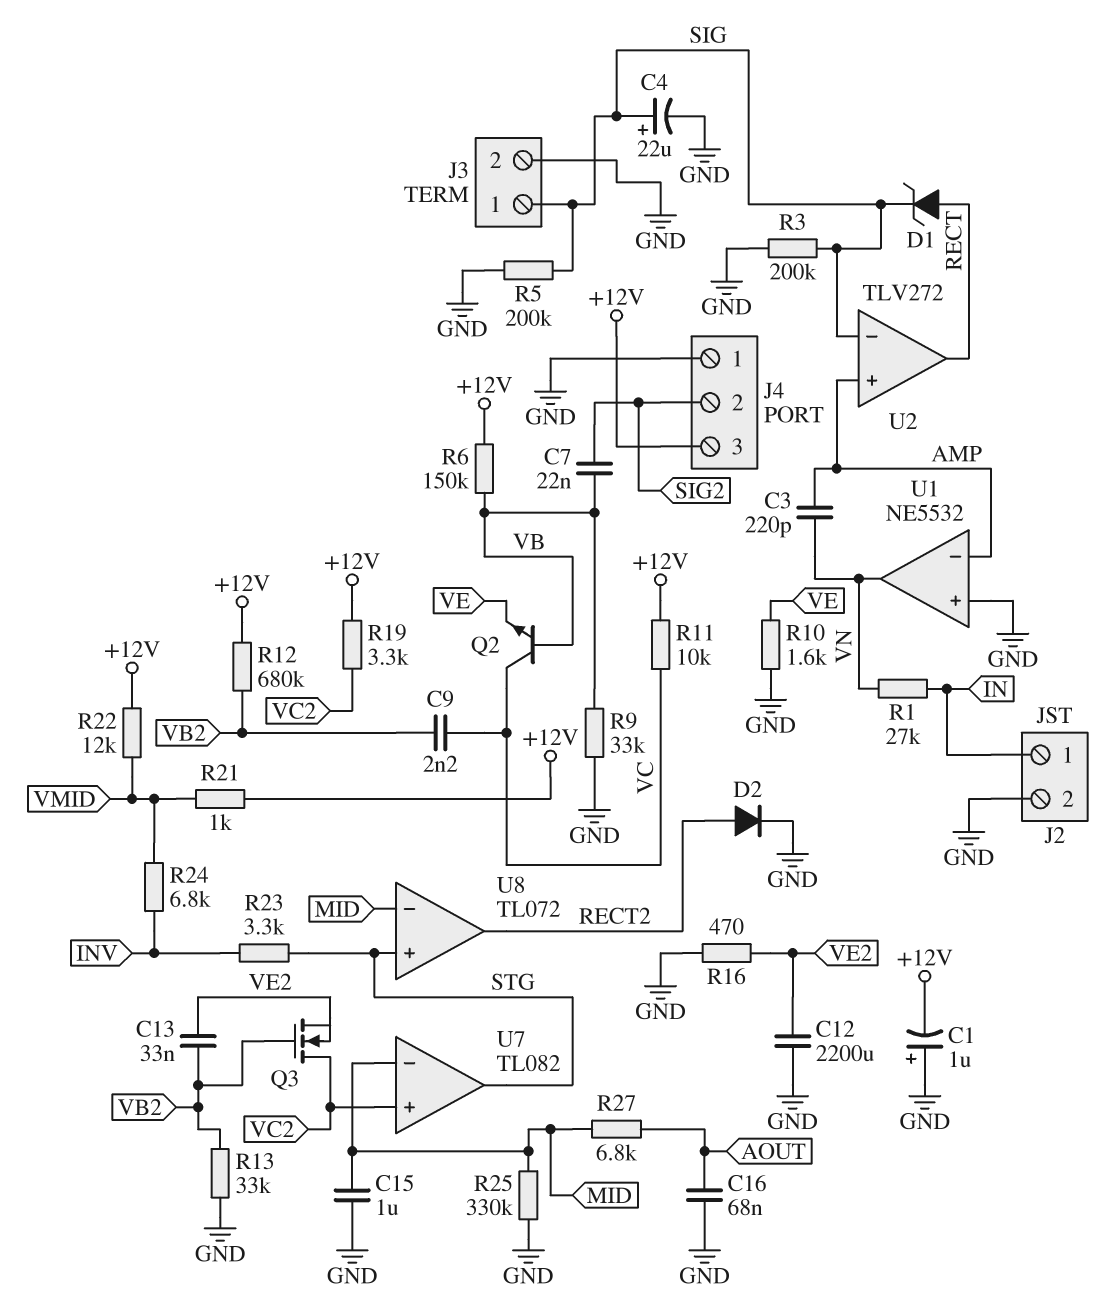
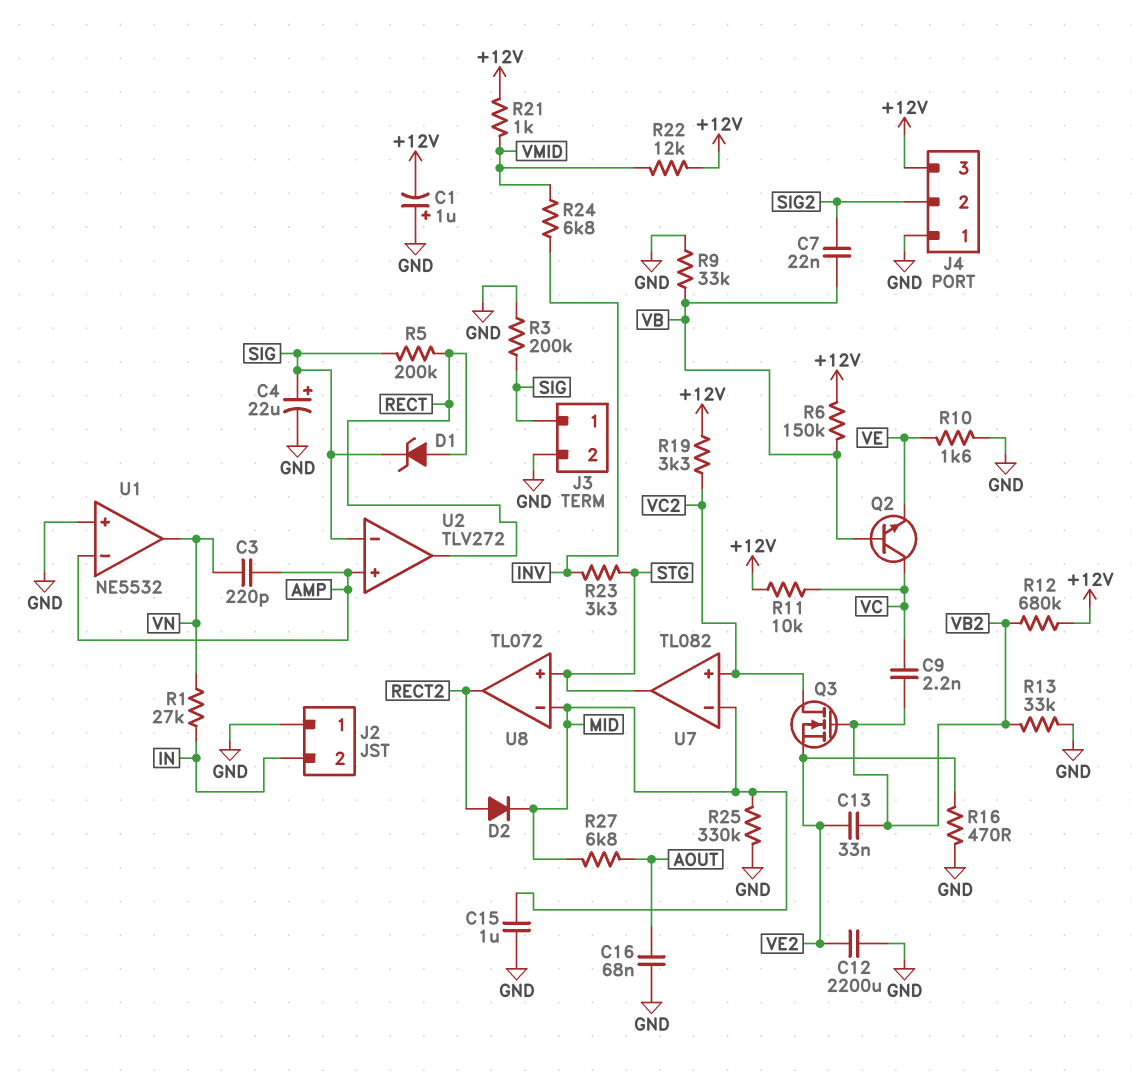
D2: diode (A RECT2, K GND) -> diode (A RECT2, K MID)
J2 pin 1: IN -> GND
J2 pin 2: GND -> IN
R5: 200k (GND, SIG) -> 200k (RECT, SIG)

